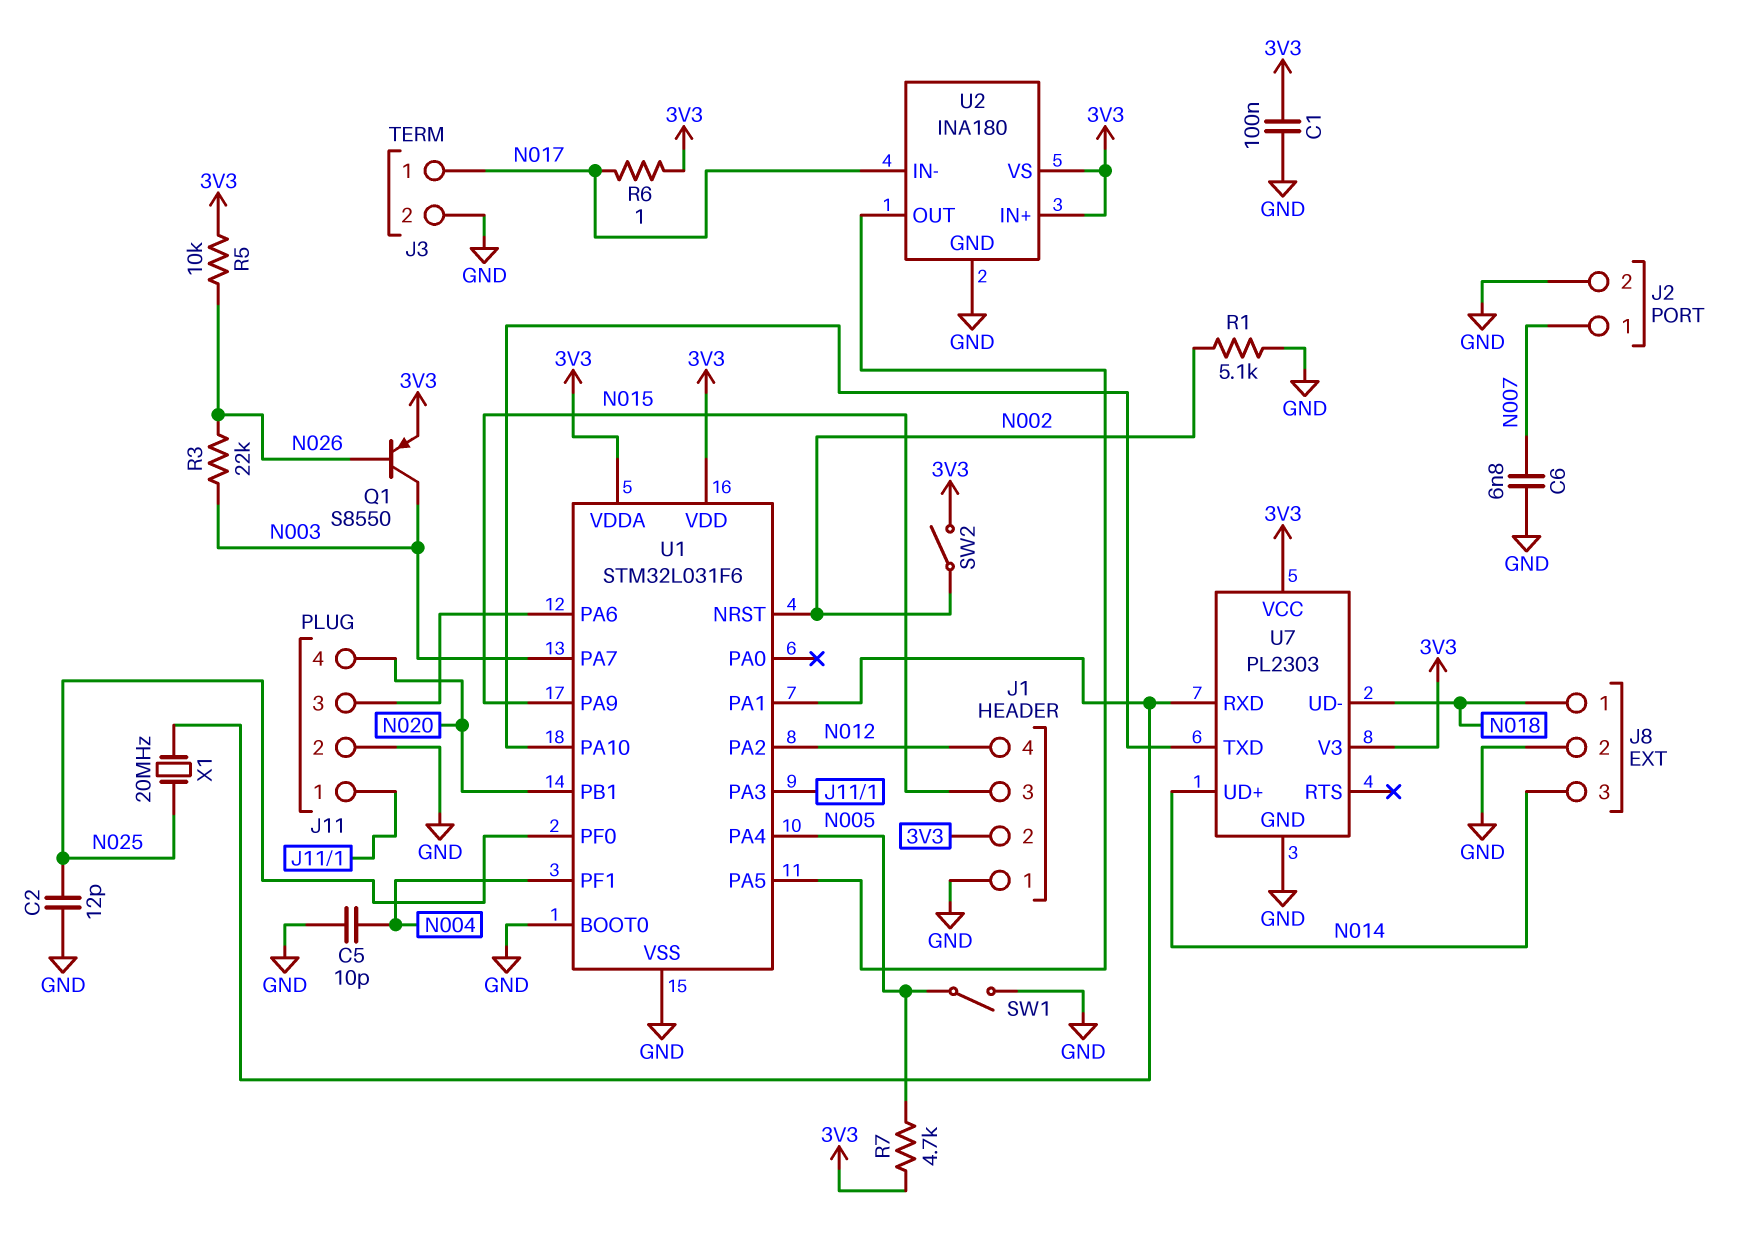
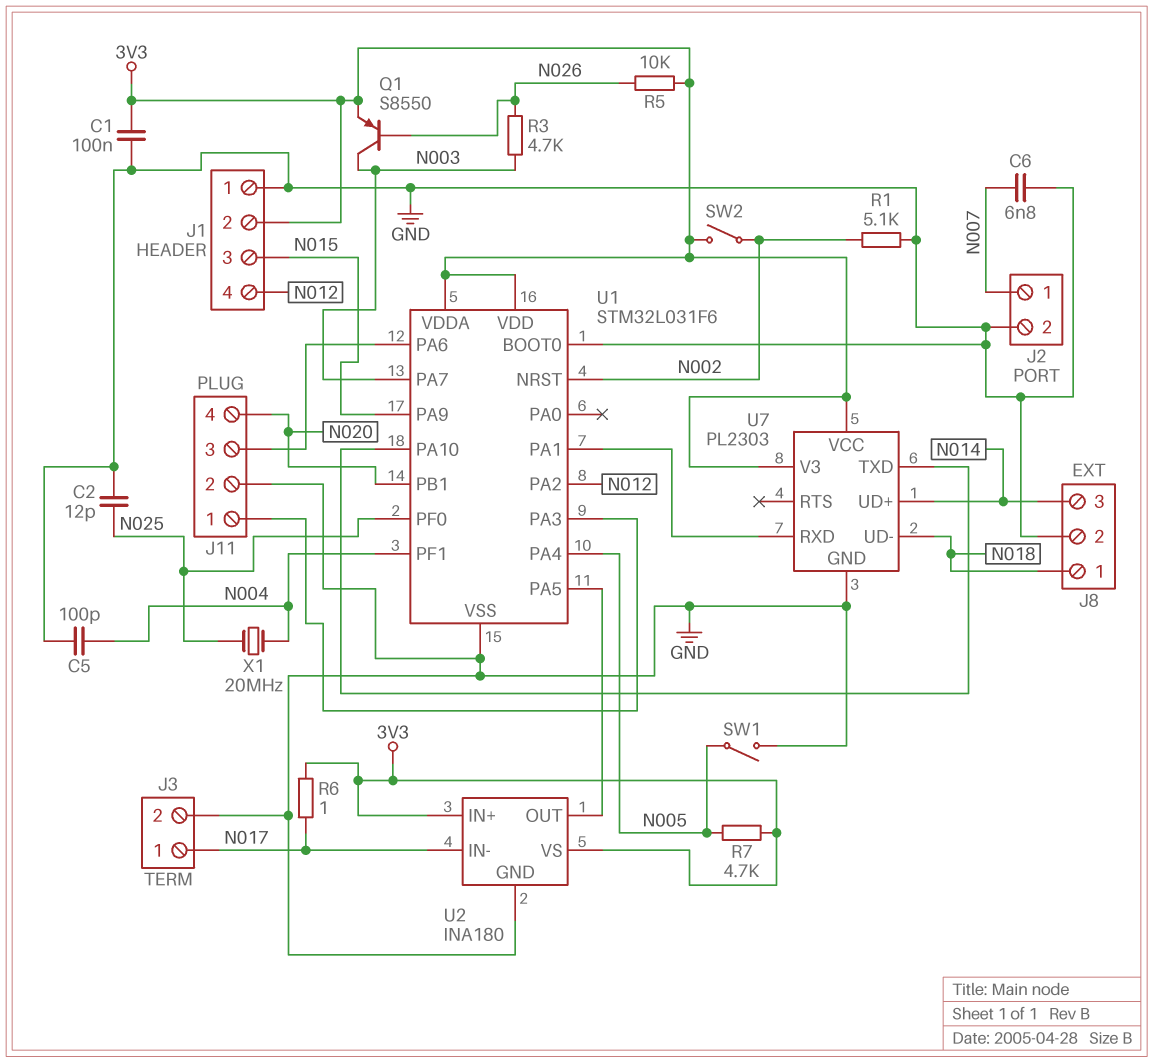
C5: 10pF (GND, N004) -> 100pF (GND, N004)
R3: 22k (N003, N026) -> 4.7k (N003, N026)
X1: 20MHz (N025, U1/PA1) -> 20MHz (N004, N025)

